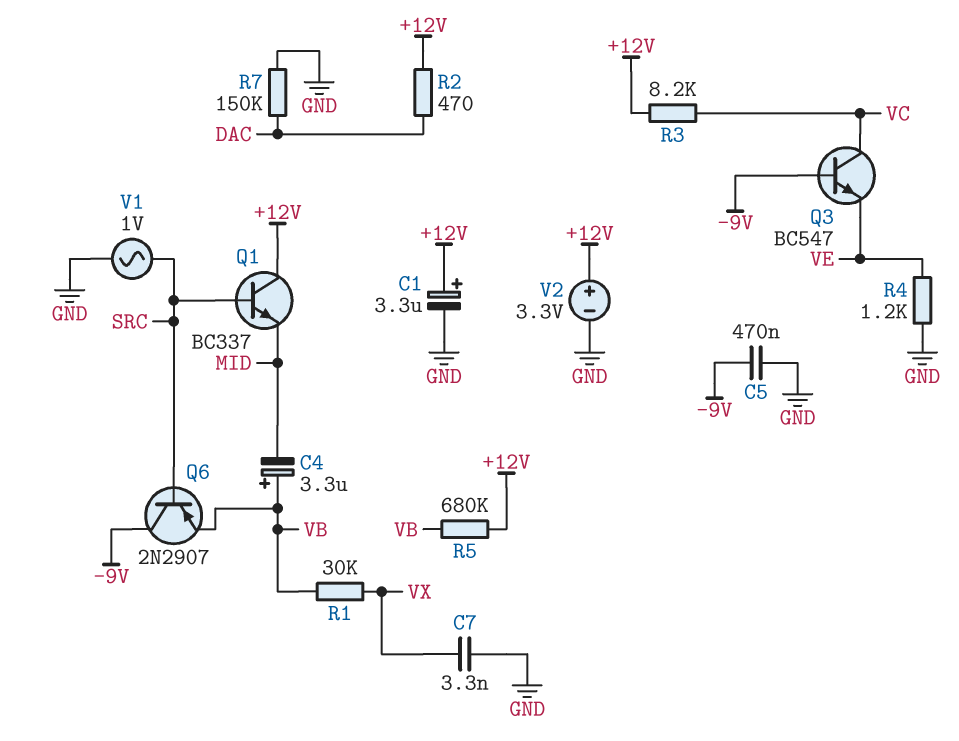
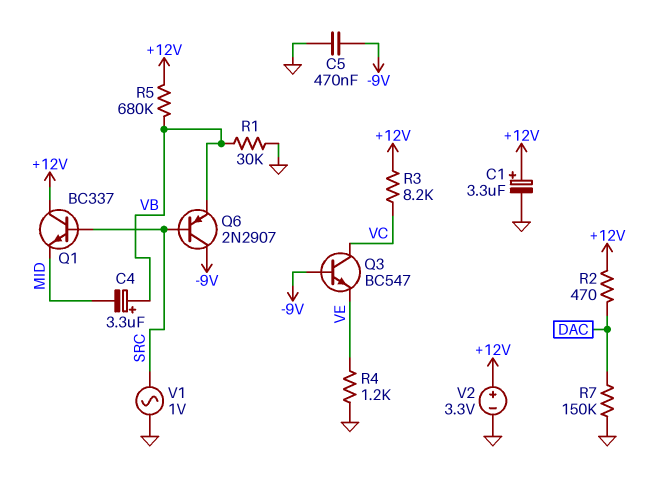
C7: 3.3nF (GND, VX) -> none
R1: 30k (VB, VX) -> 30k (GND, VB)

